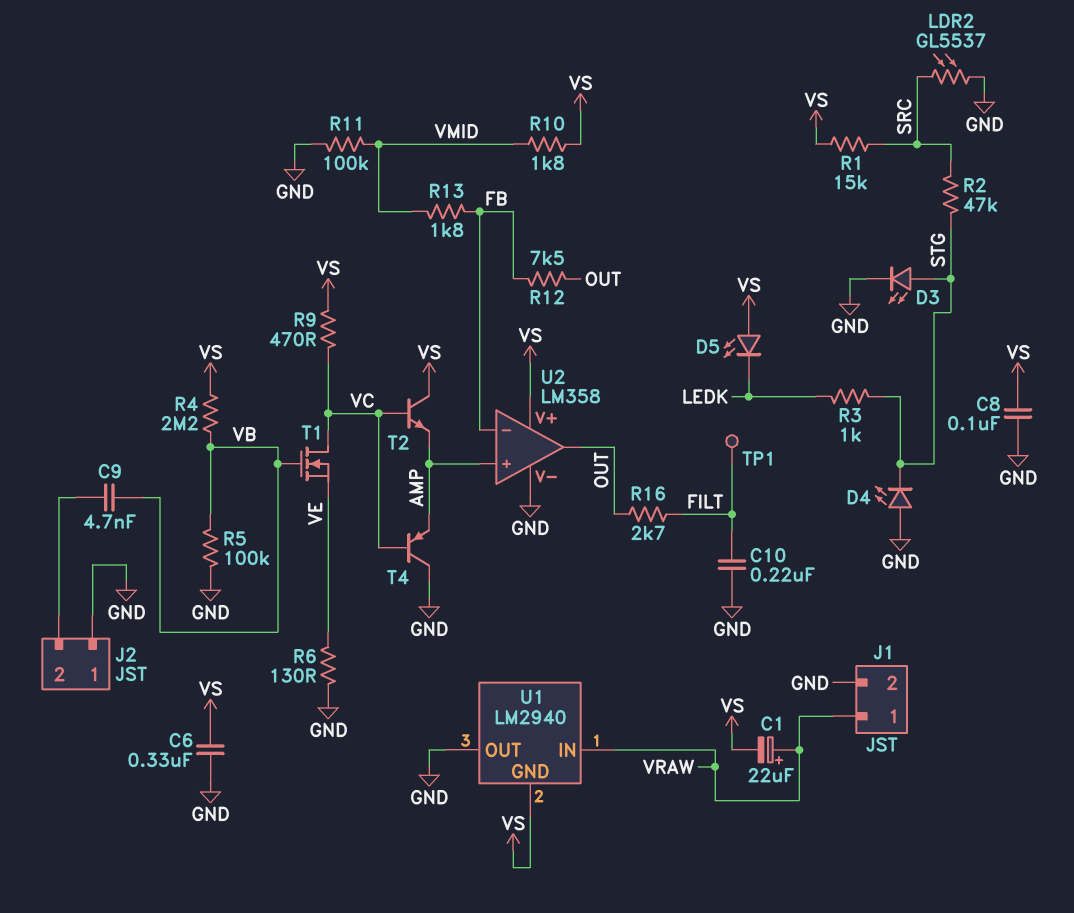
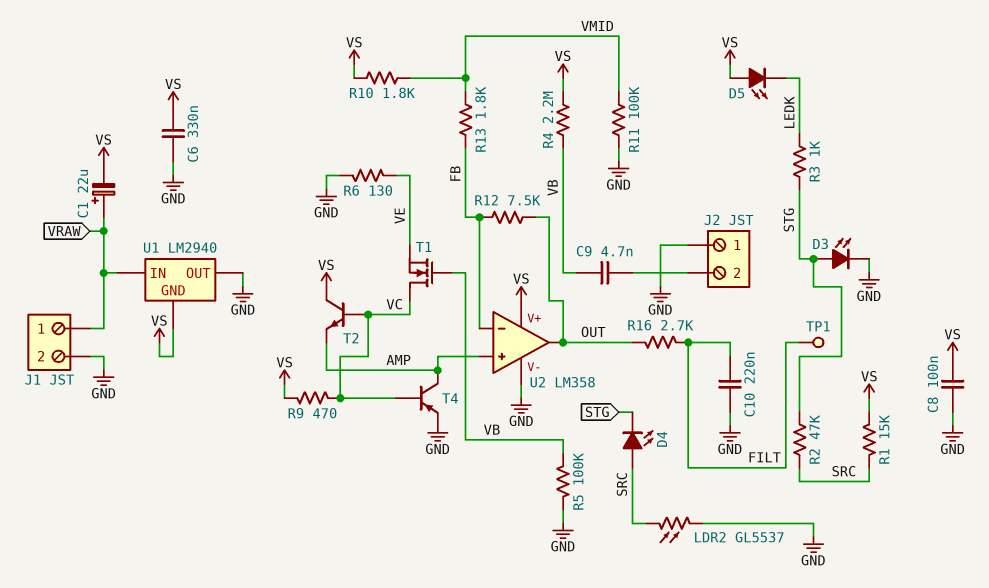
D4: LED (A GND, K STG) -> LED (A SRC, K STG)
T4: PNP (B VC, C GND, E AMP) -> PNP (B VC, C AMP, E GND)

